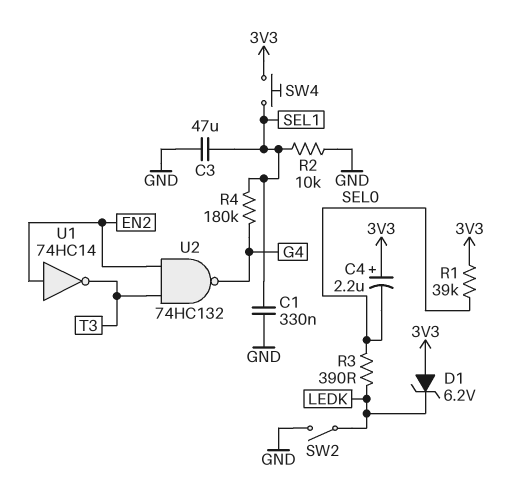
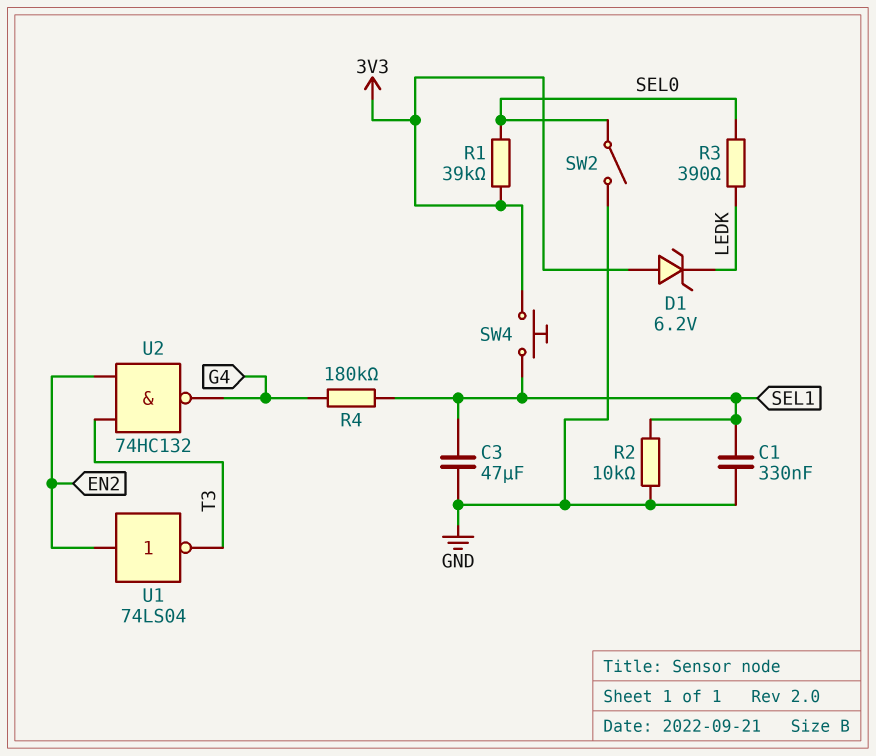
C4: 2.2uF (plus 3V3, minus SEL0) -> none
SW2: switch (GND, LEDK) -> switch (GND, SEL0)
U1: NOT 74HC14 (in EN2, out T3) -> NOT 74LS04 (in EN2, out T3)

